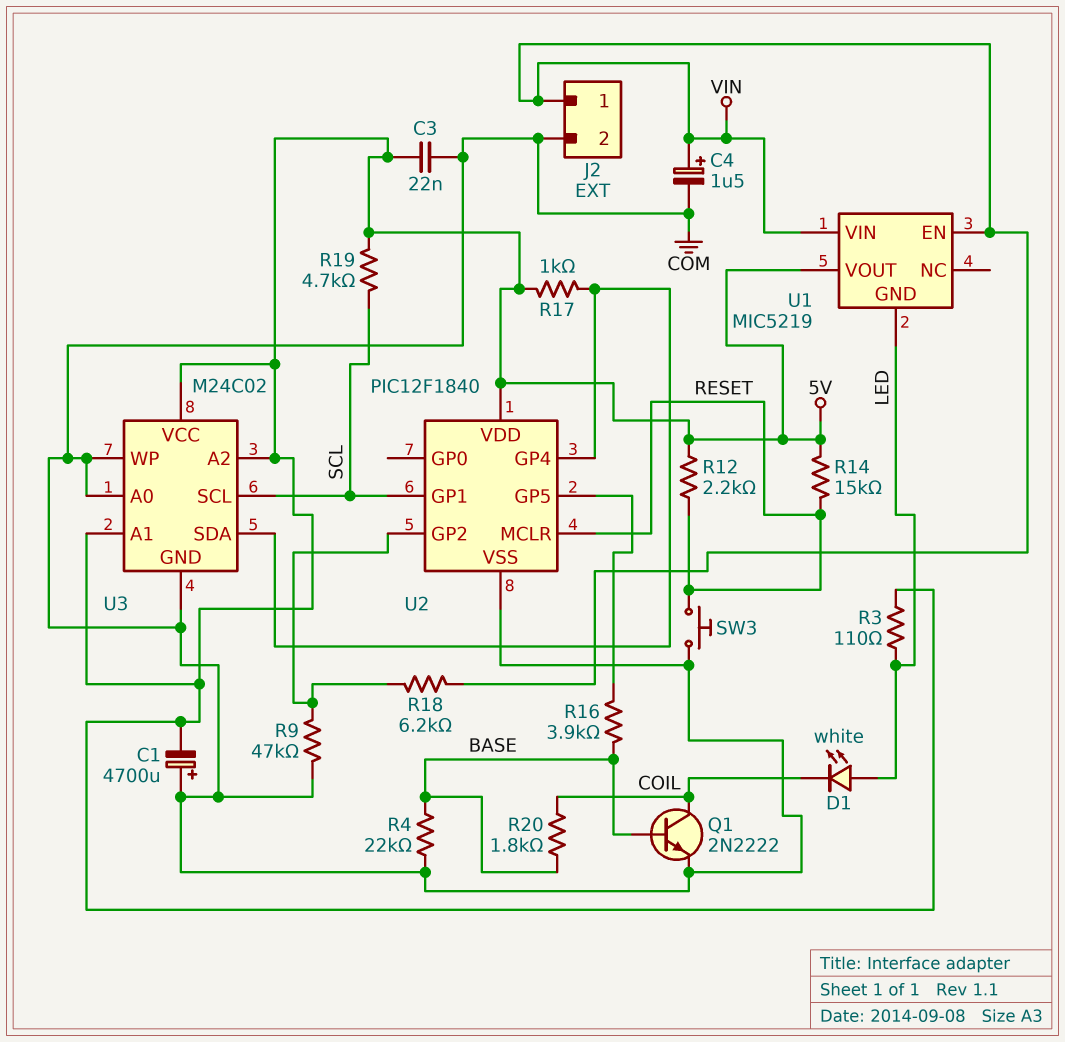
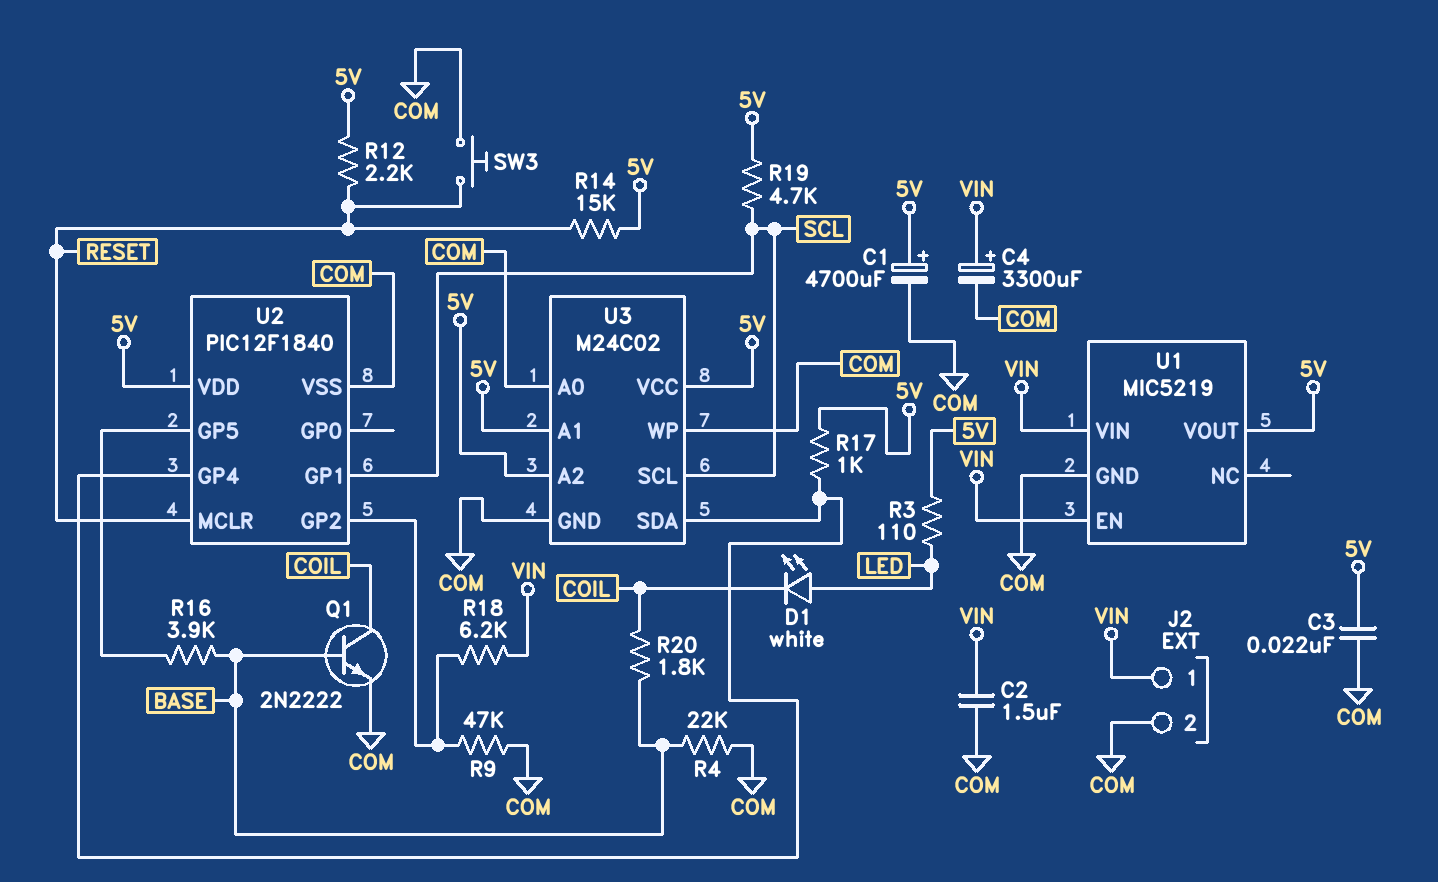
C1: 4700uF (plus COM, minus 5V) -> 4700uF (plus 5V, minus COM)
C2: none -> 1.5uF (COM, VIN)
C4: 1.5uF (plus VIN, minus COM) -> 3300uF (plus VIN, minus COM)
U1 pin GND: LED -> COM

